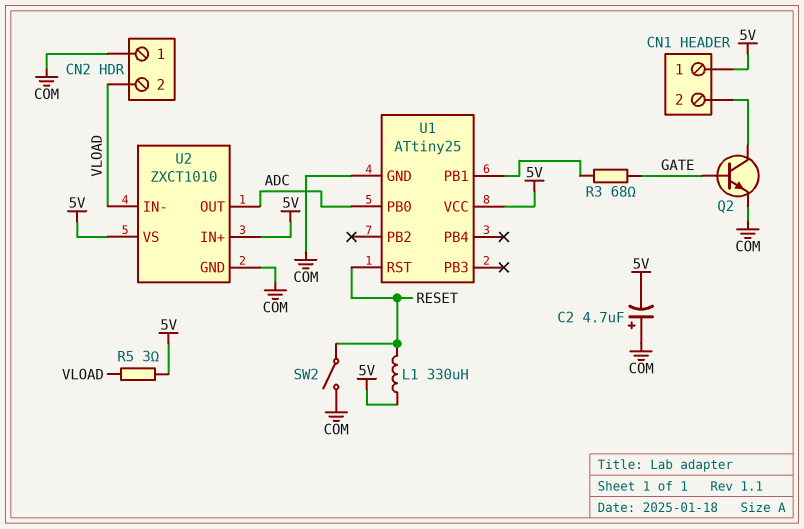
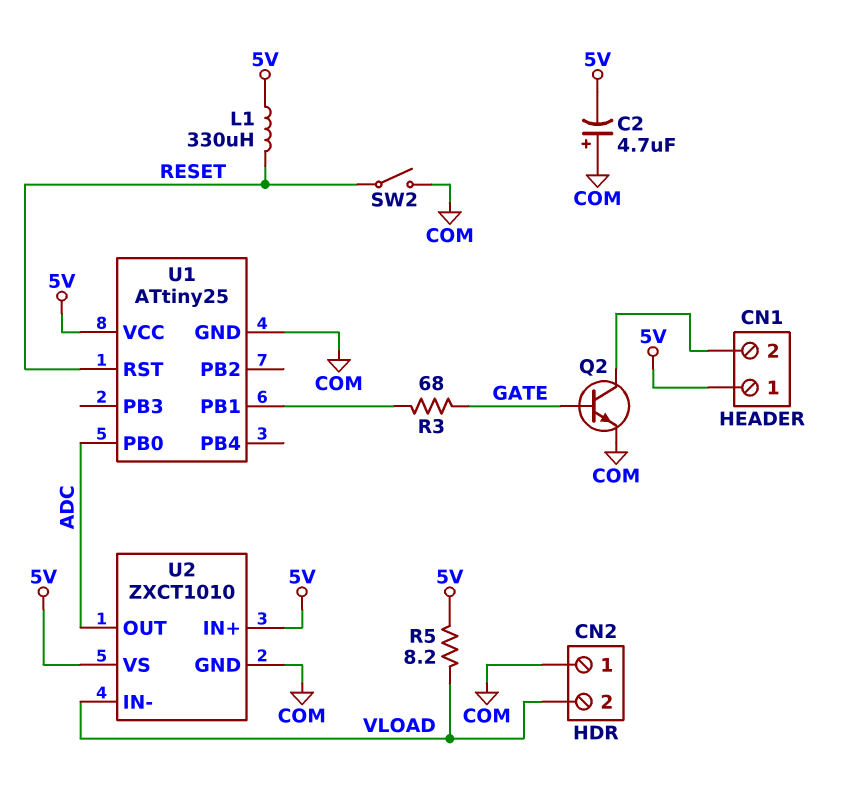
R5: 3 (5V, VLOAD) -> 8.2 (5V, VLOAD)

